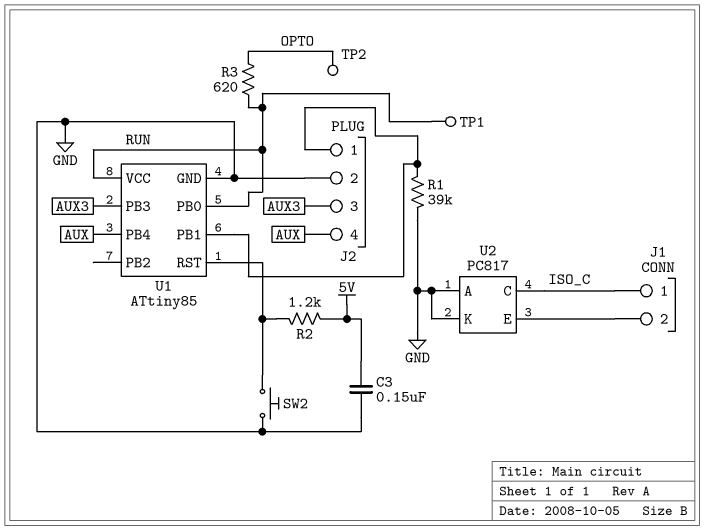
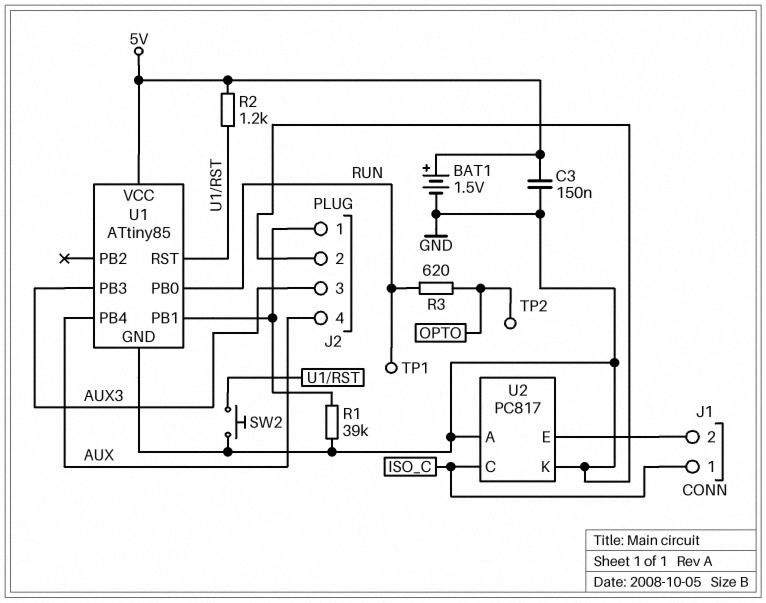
BAT1: none -> 1.5V (plus 5V, minus GND)
U1 pin VCC: RUN -> 5V

